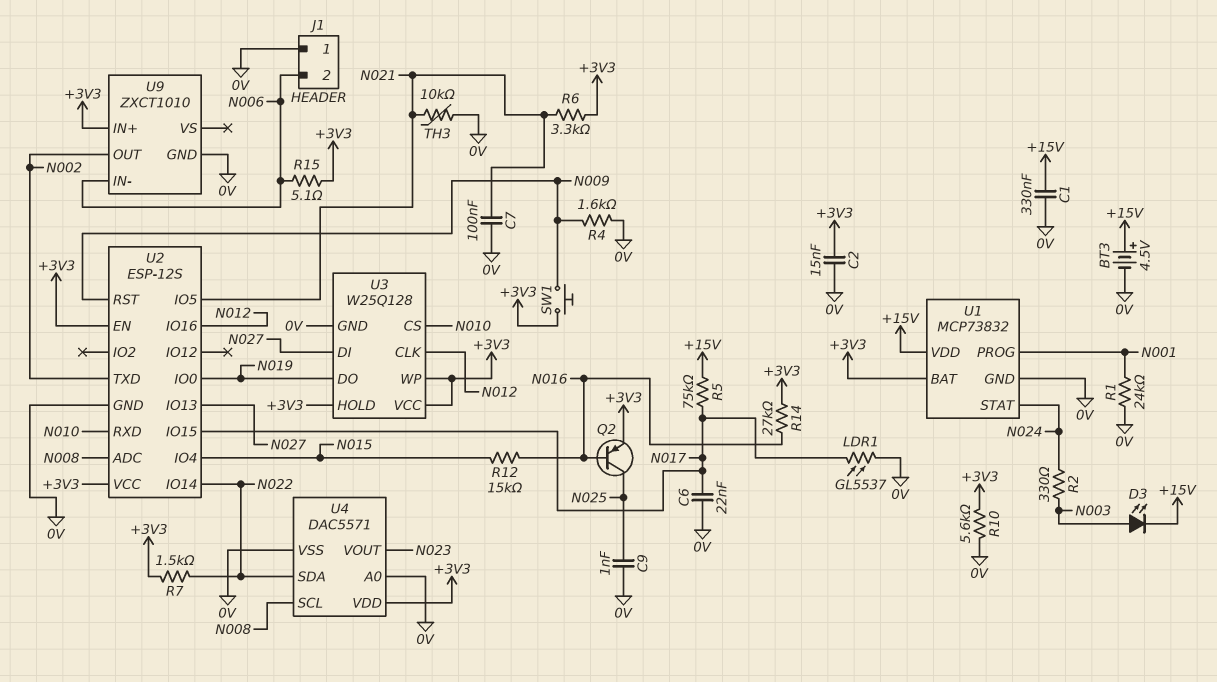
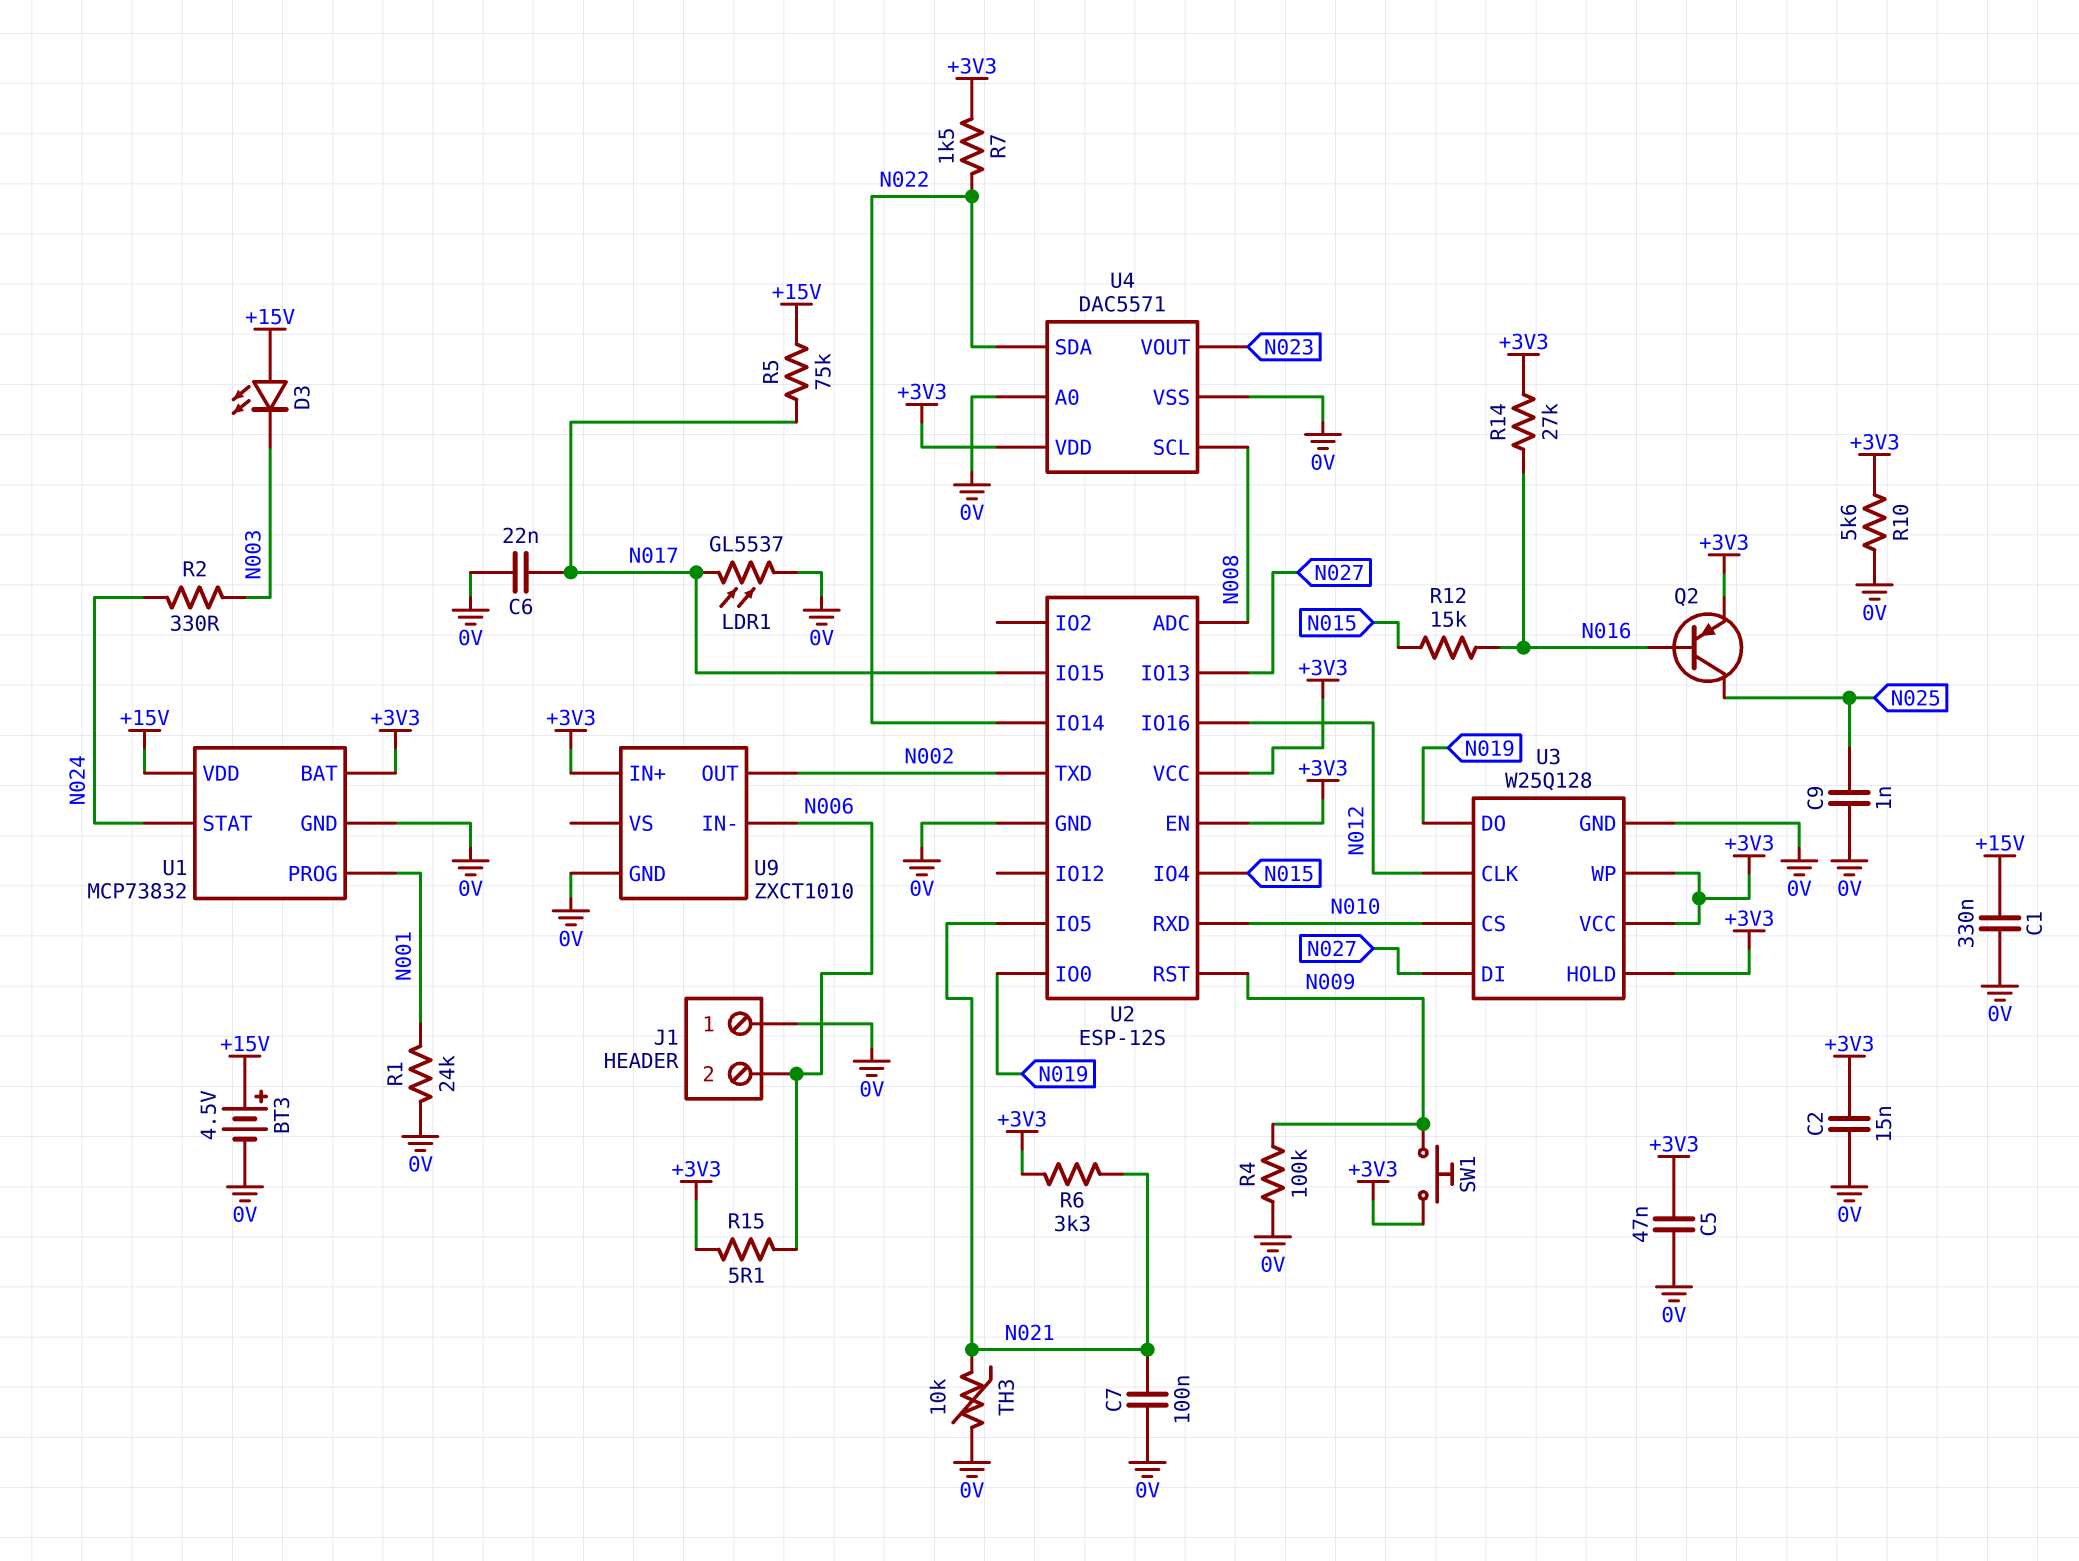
C5: none -> 47nF (+3V3, 0V)
D3: LED (A N003, K +15V) -> LED (A +15V, K N003)
R4: 1.6k (0V, N009) -> 100k (0V, N009)

